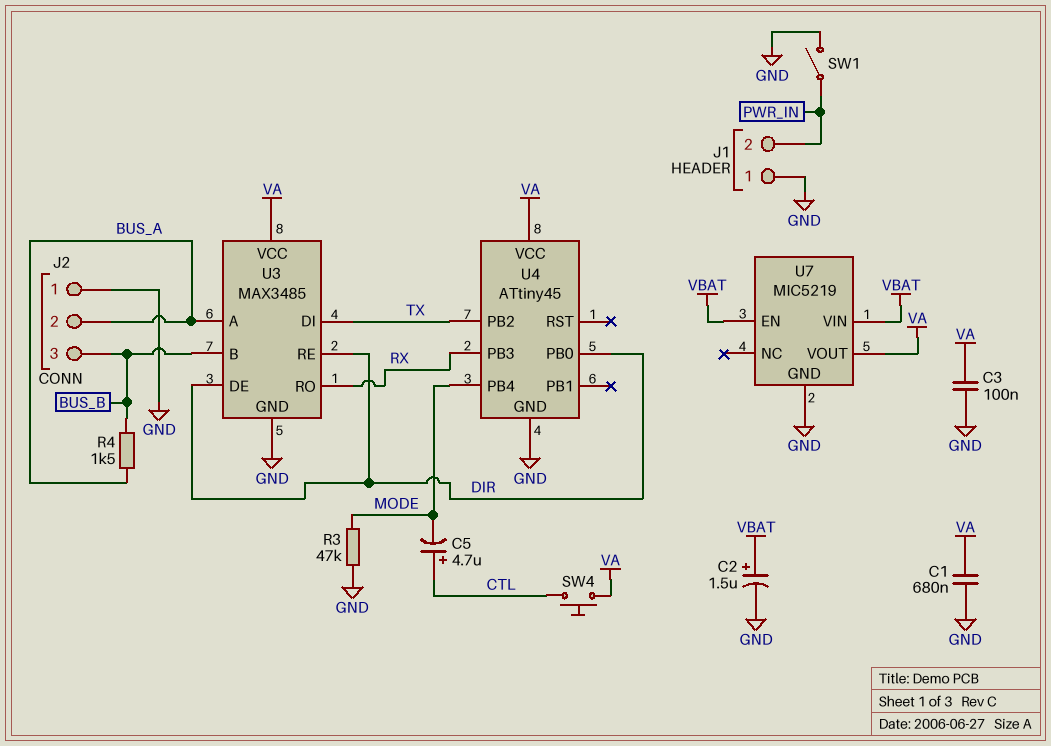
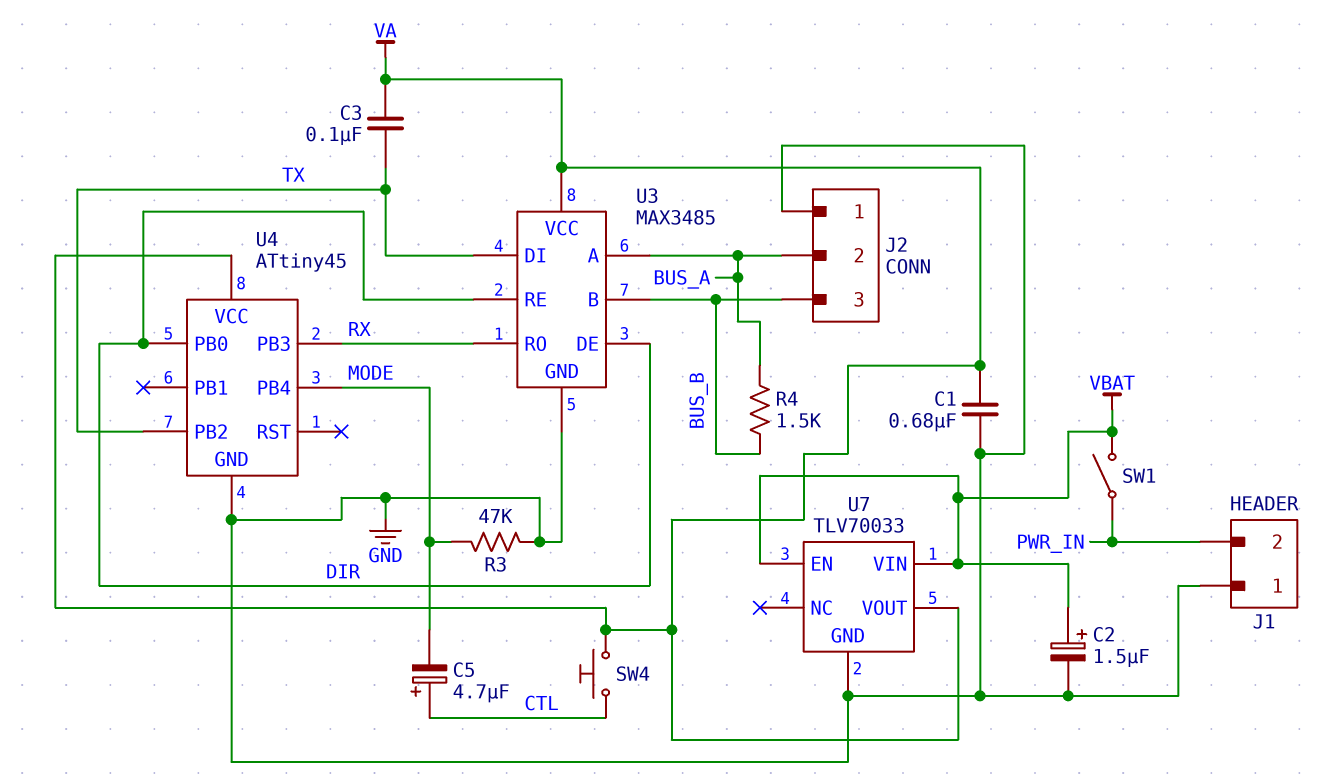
C3: 100nF (GND, VA) -> 100nF (TX, VA)
SW1: switch (GND, PWR_IN) -> switch (PWR_IN, VBAT)
U7: MIC5219 -> TLV70033

